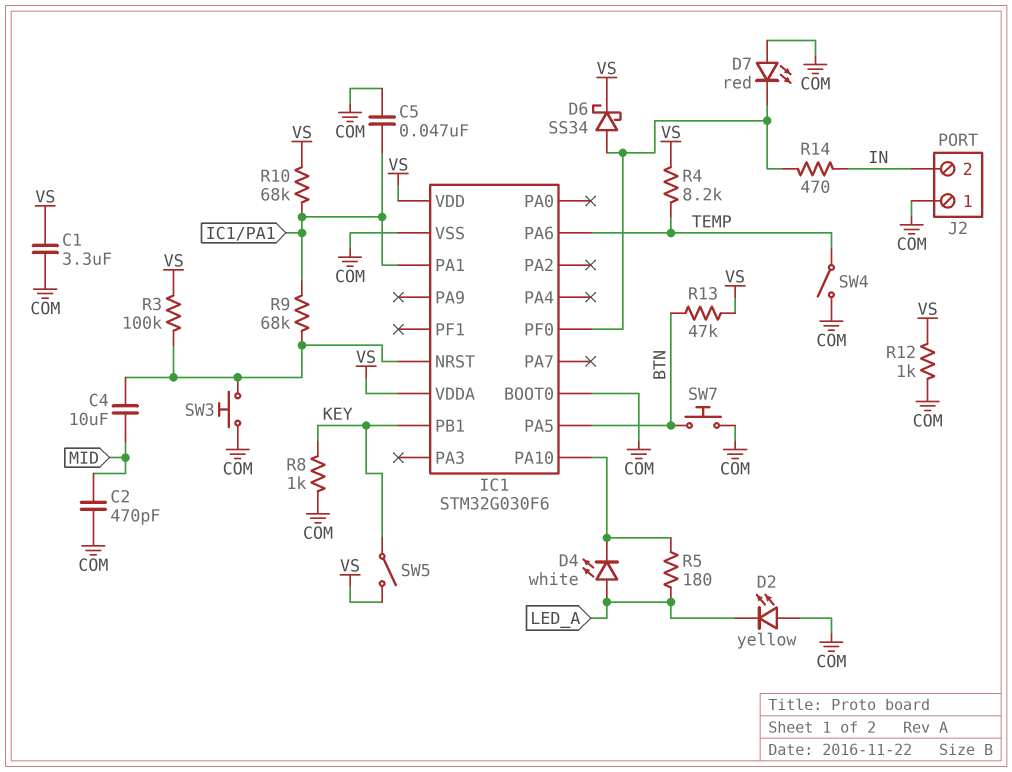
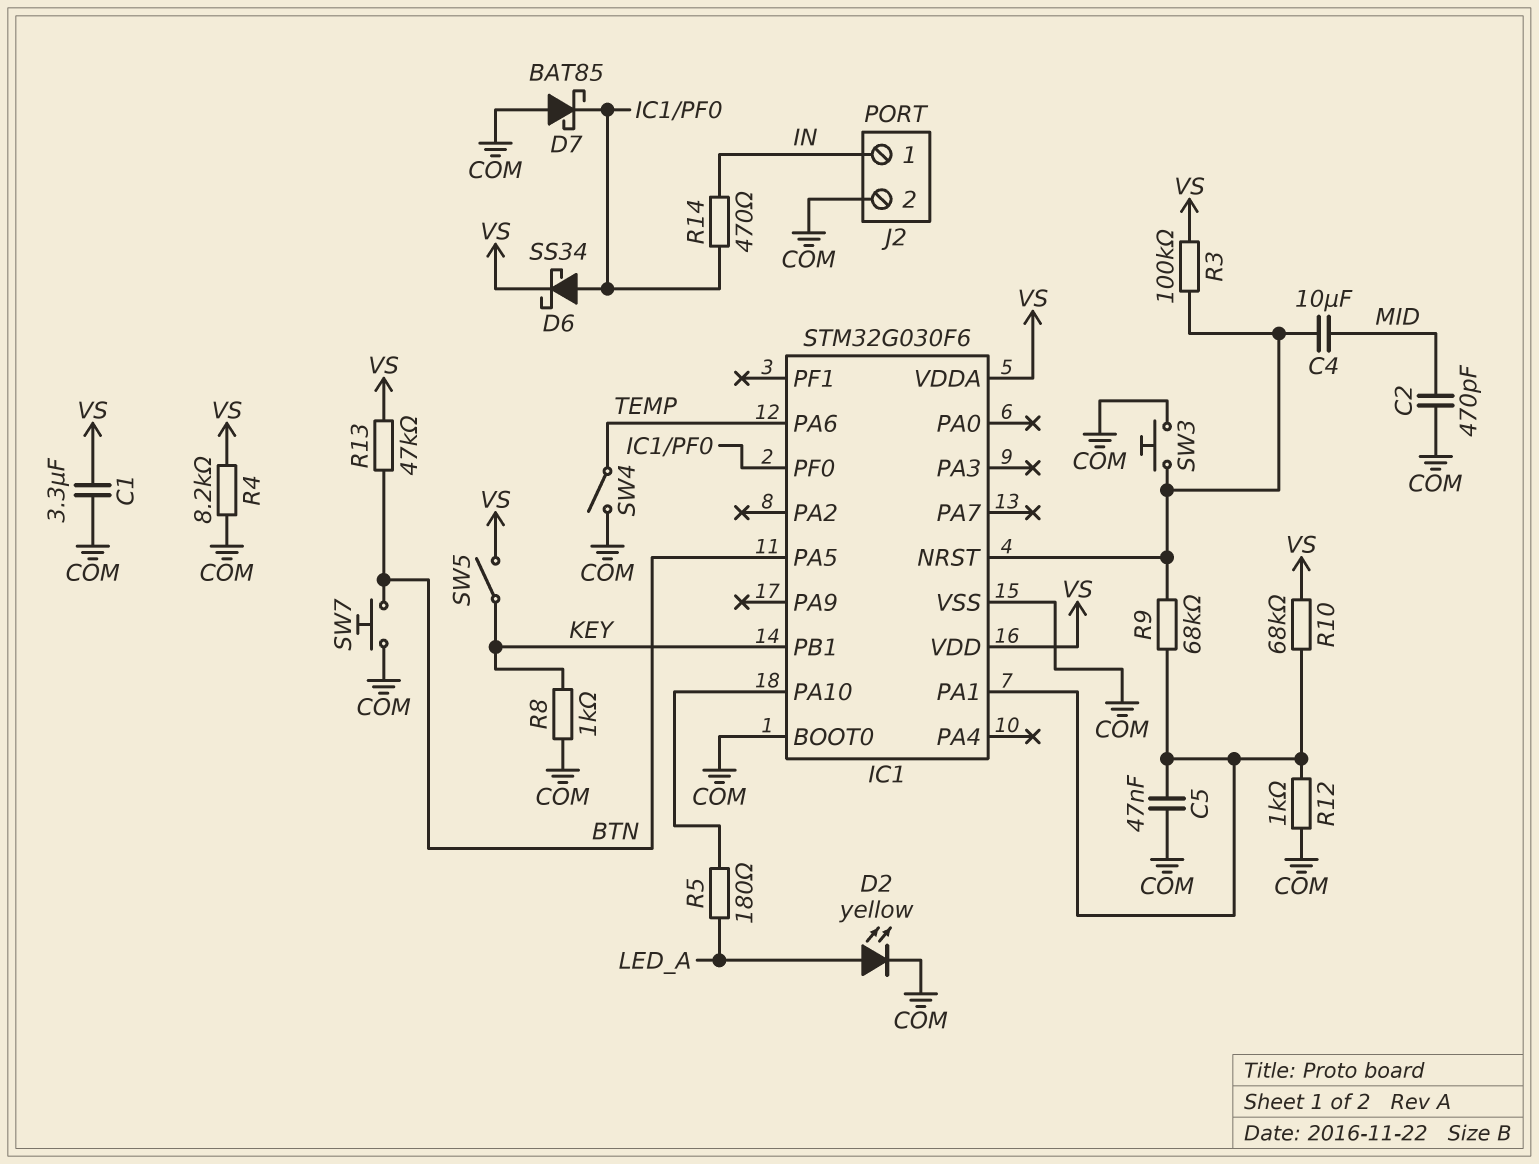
D2: LED yellow (A COM, K LED_A) -> LED yellow (A LED_A, K COM)
D4: LED white (A LED_A, K IC1/PA10) -> none
D7: LED red (A COM, K IC1/PF0) -> schottky BAT85 (A COM, K IC1/PF0)
J2 pin 1: COM -> IN
J2 pin 2: IN -> COM
R4: 8.2k (TEMP, VS) -> 8.2k (COM, VS)
R12: 1k (COM, VS) -> 1k (COM, IC1/PA1)

